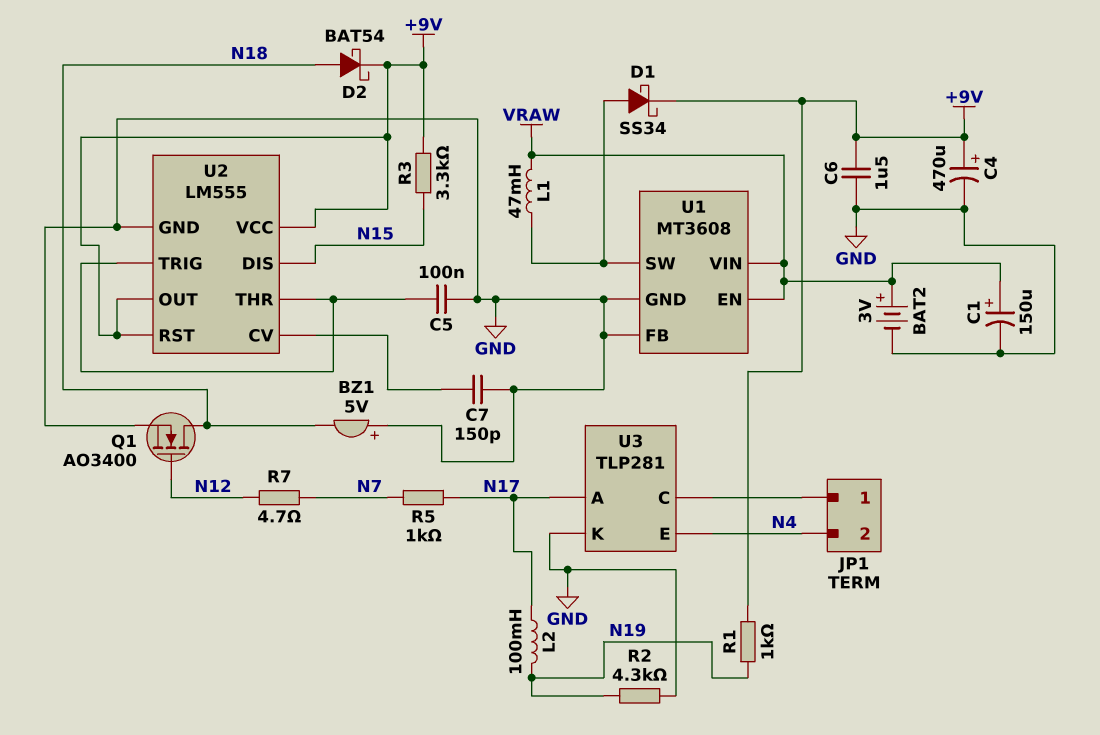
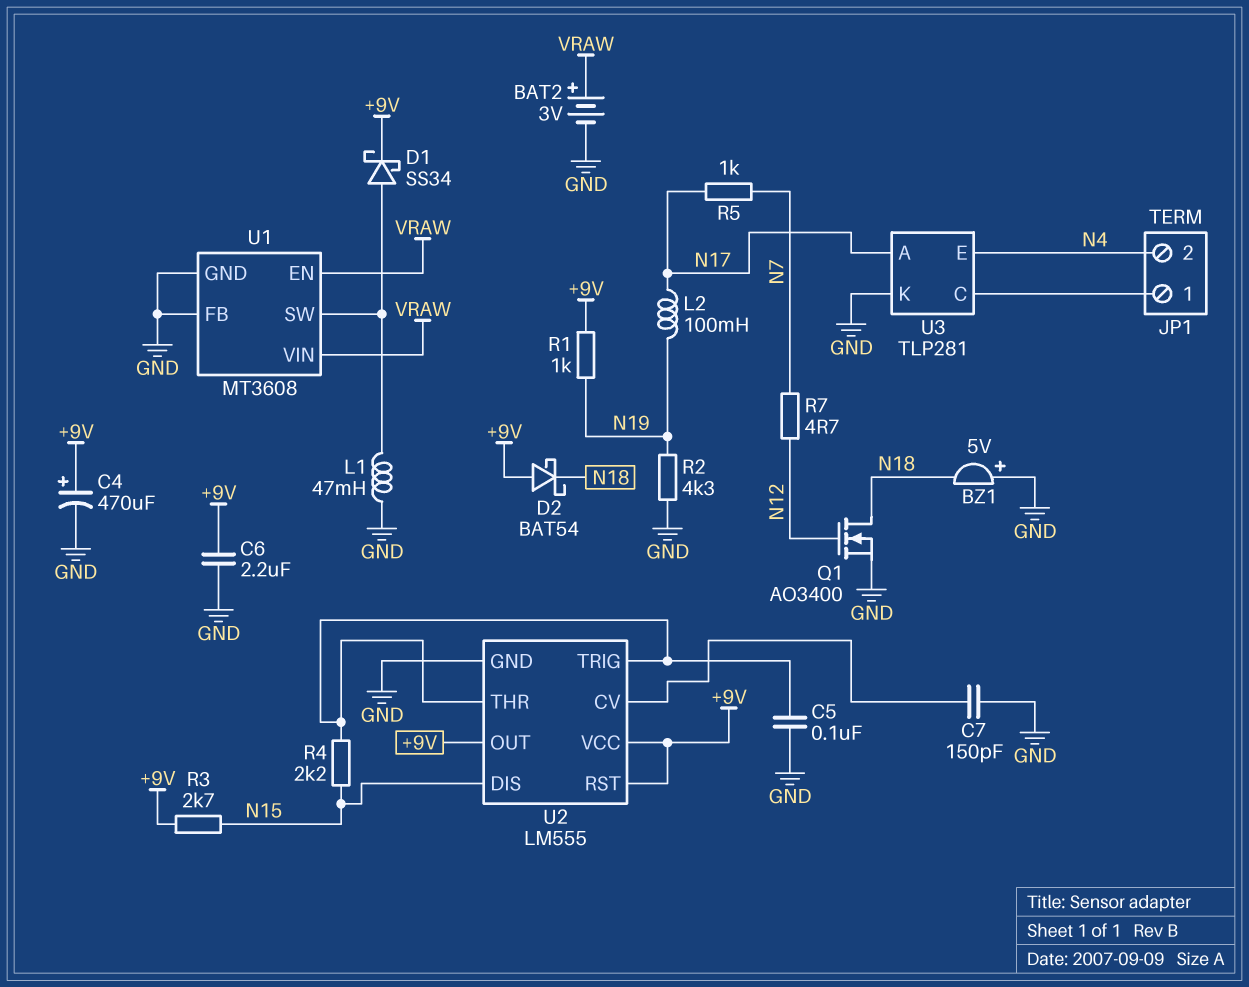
C1: 150uF (plus VRAW, minus GND) -> none
C6: 1.5uF (+9V, GND) -> 2.2uF (+9V, GND)
D2: schottky BAT54 (A N18, K +9V) -> schottky BAT54 (A +9V, K N18)
L1: 47mH (U1/SW, VRAW) -> 47mH (GND, U1/SW)
R3: 3.3k (+9V, N15) -> 2.7k (+9V, N15)
R4: none -> 2.2k (N15, U2/THR)

